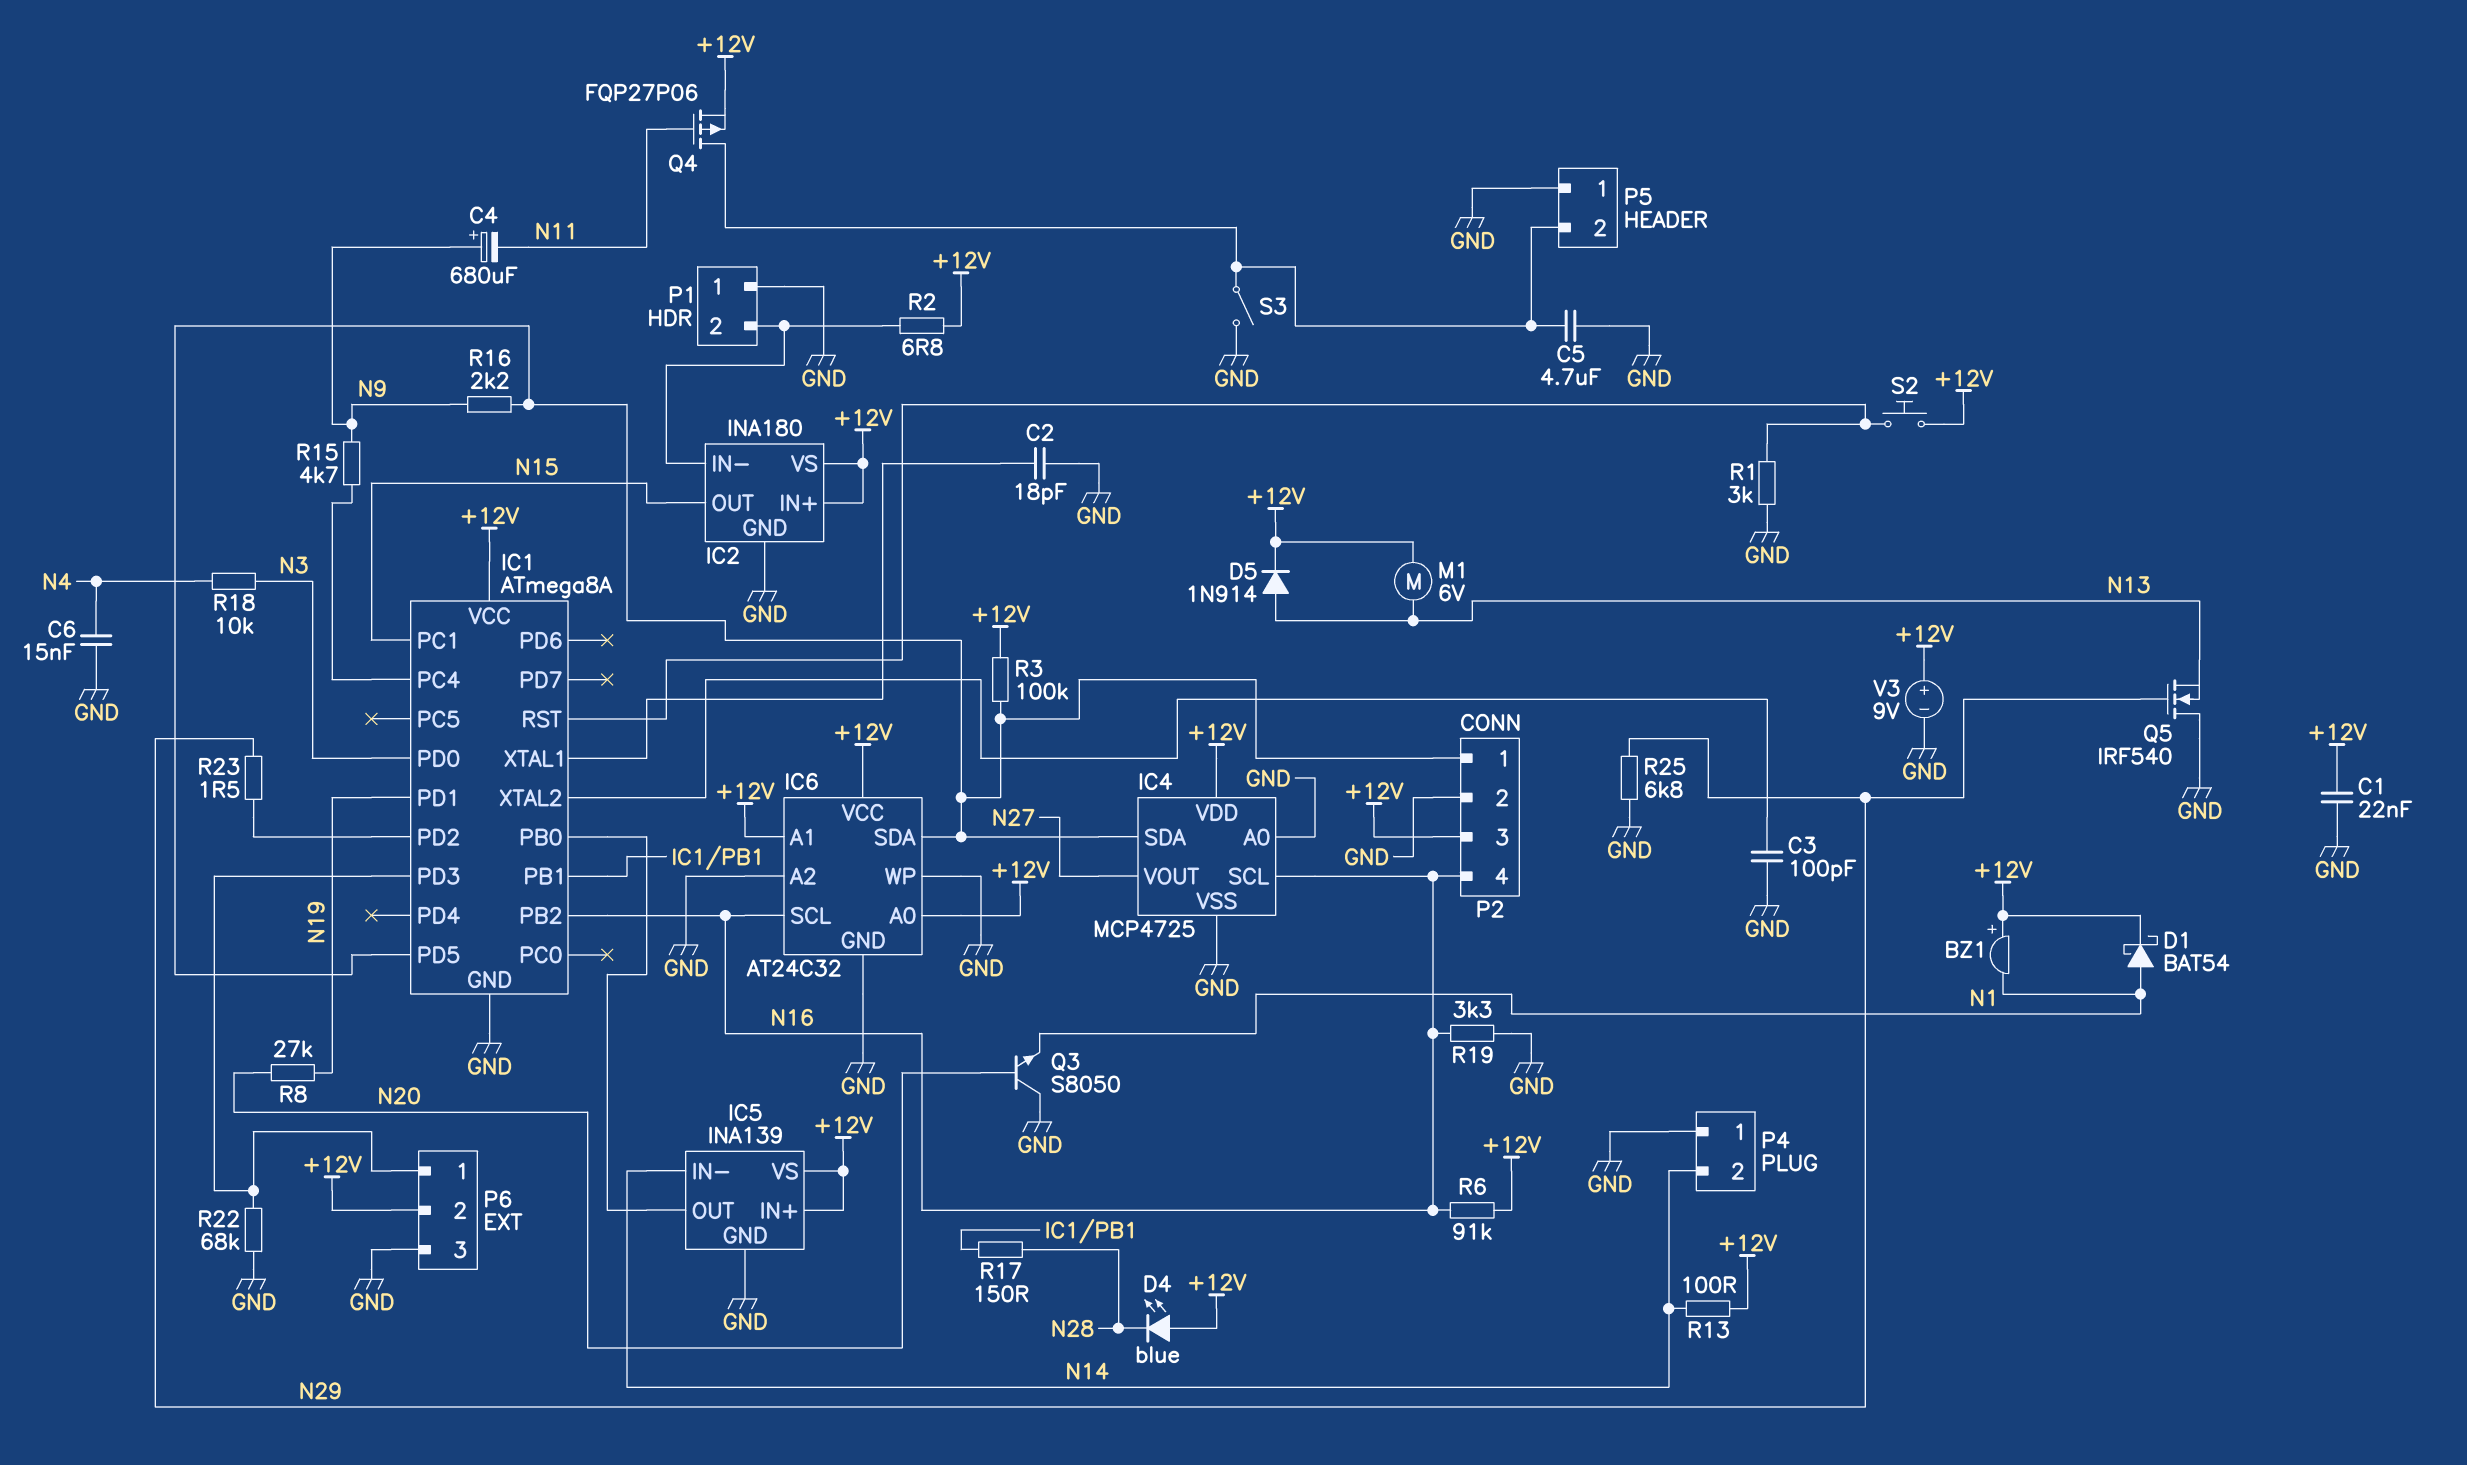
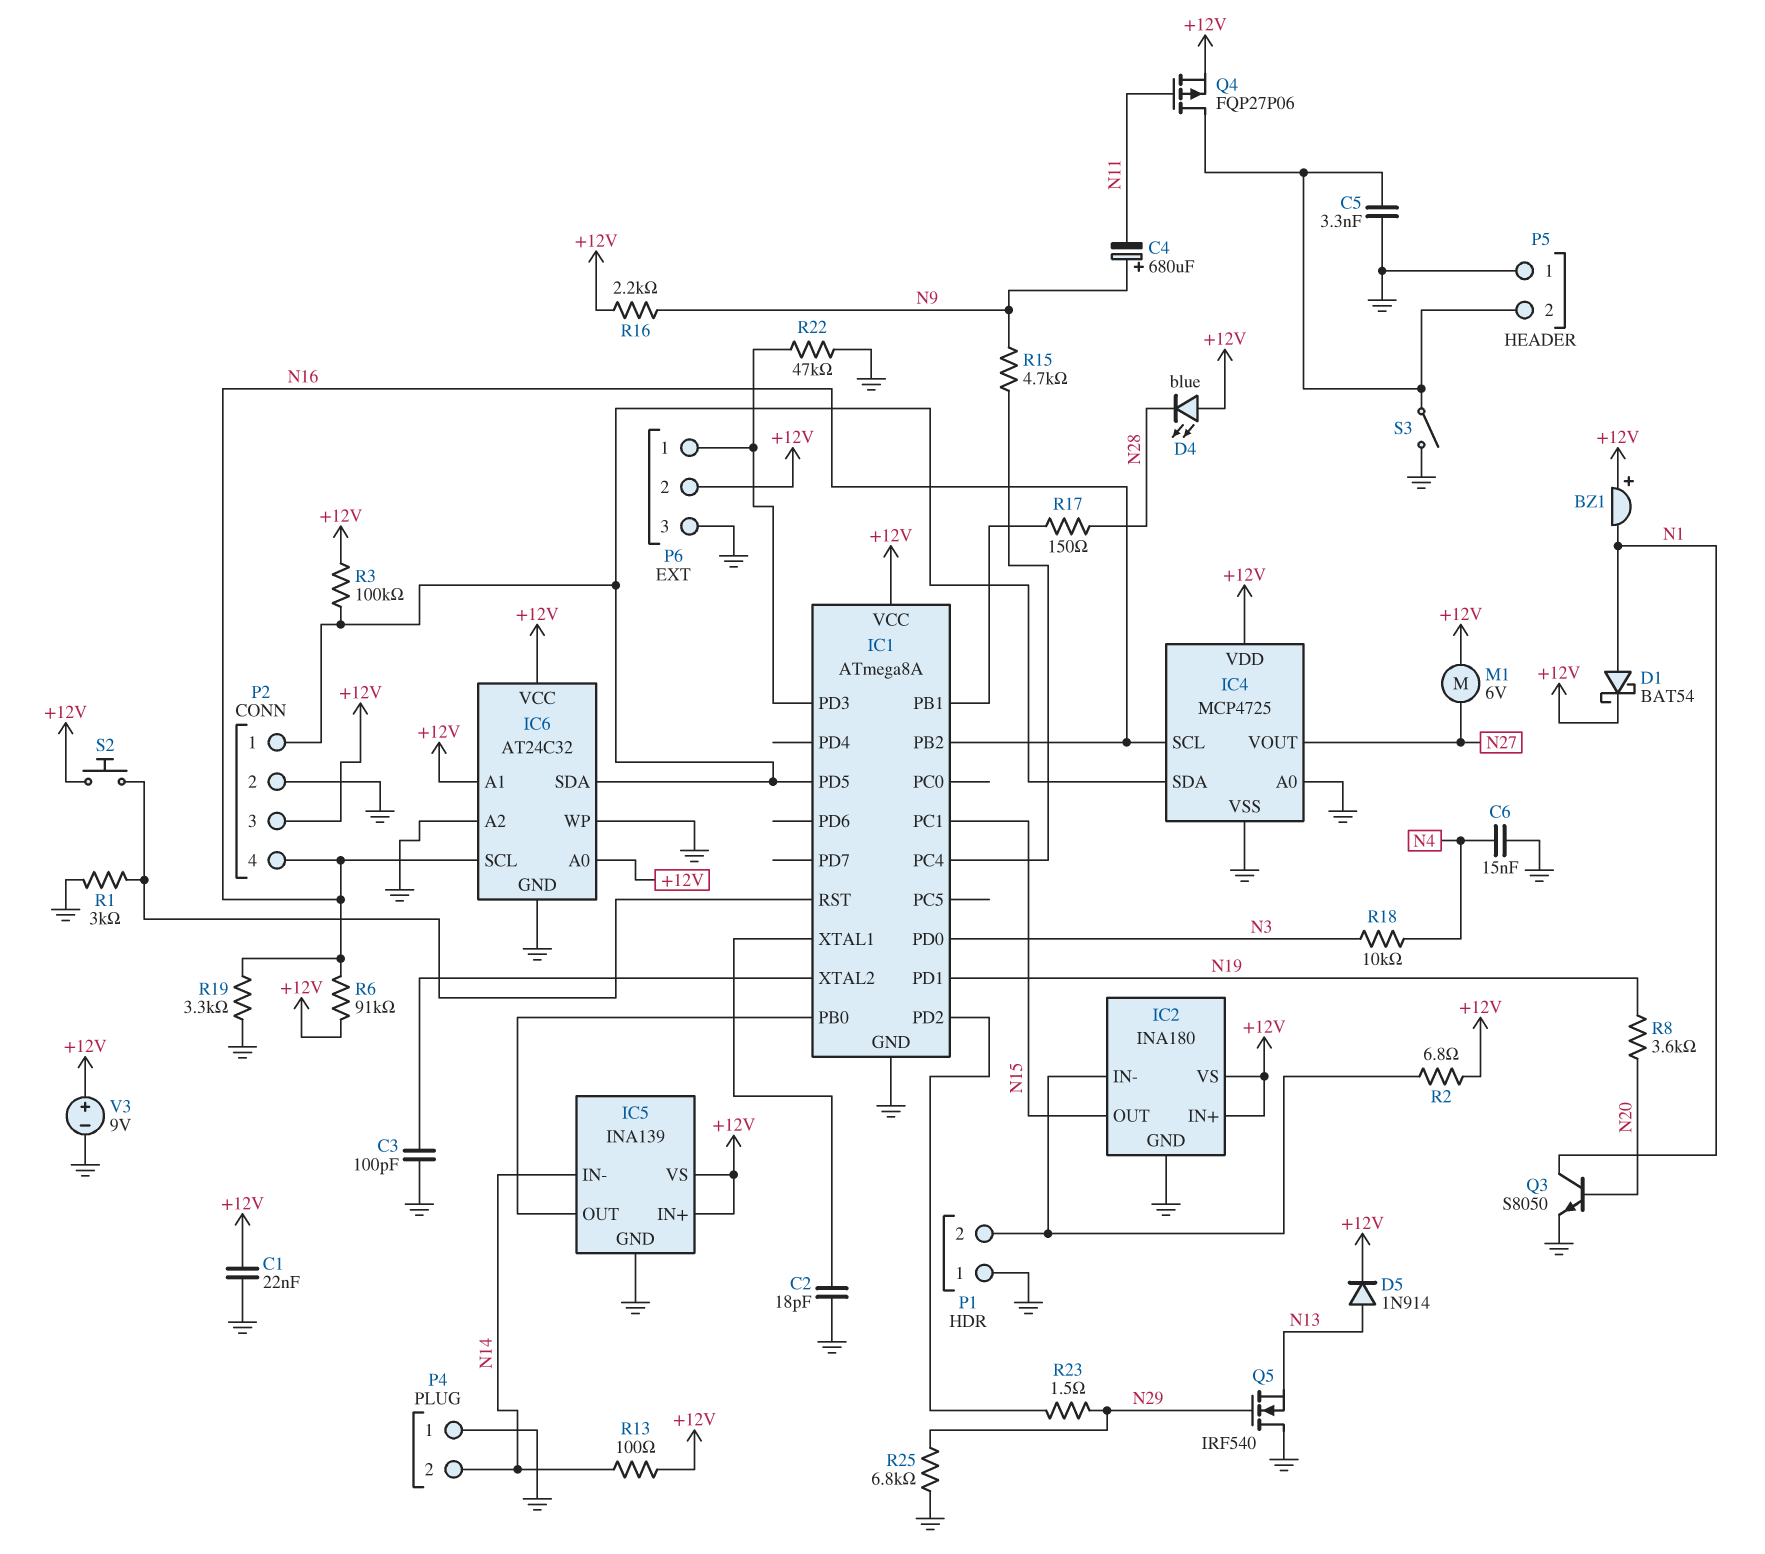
C5: 4.7uF (GND, P5/2) -> 3.3nF (GND, P5/2)
M1: motor 6V (+12V, N13) -> motor 6V (+12V, N27)
Q3: NPN S8050 (B N20, C GND, E N1) -> NPN S8050 (B N20, C N1, E GND)
R8: 27k (N19, N20) -> 3.6k (N19, N20)
R16: 2.2k (IC1/PD5, N9) -> 2.2k (+12V, N9)
R22: 68k (GND, IC1/PD3) -> 47k (GND, IC1/PD3)

